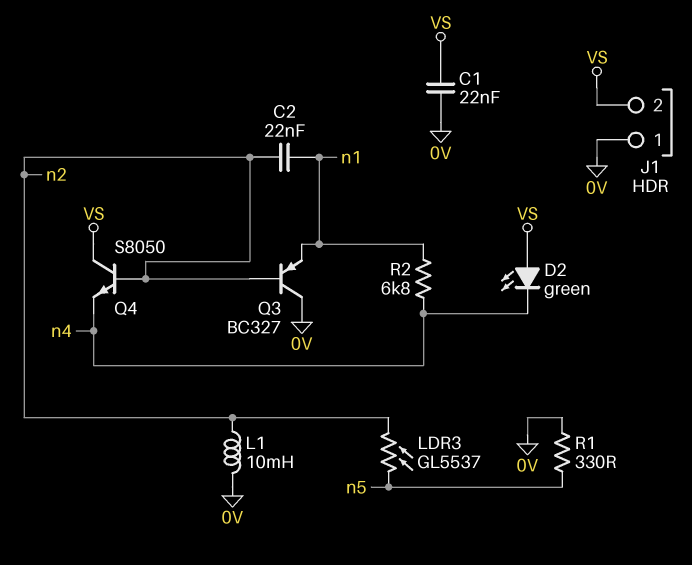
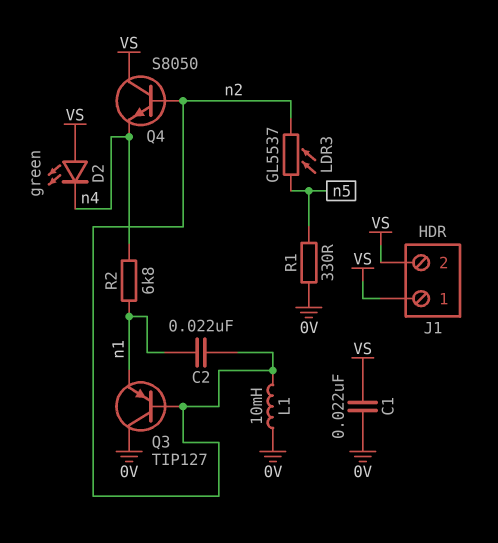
J1 pin 1: 0V -> VS
Q3: PNP BC327 (B n2, C 0V, E n1) -> PNP TIP127 (B n2, C 0V, E n1)

